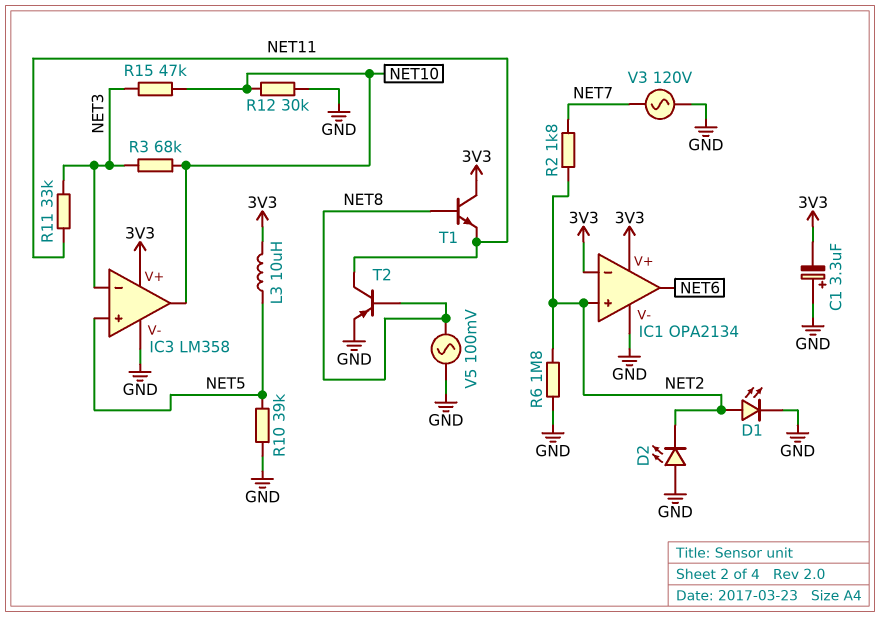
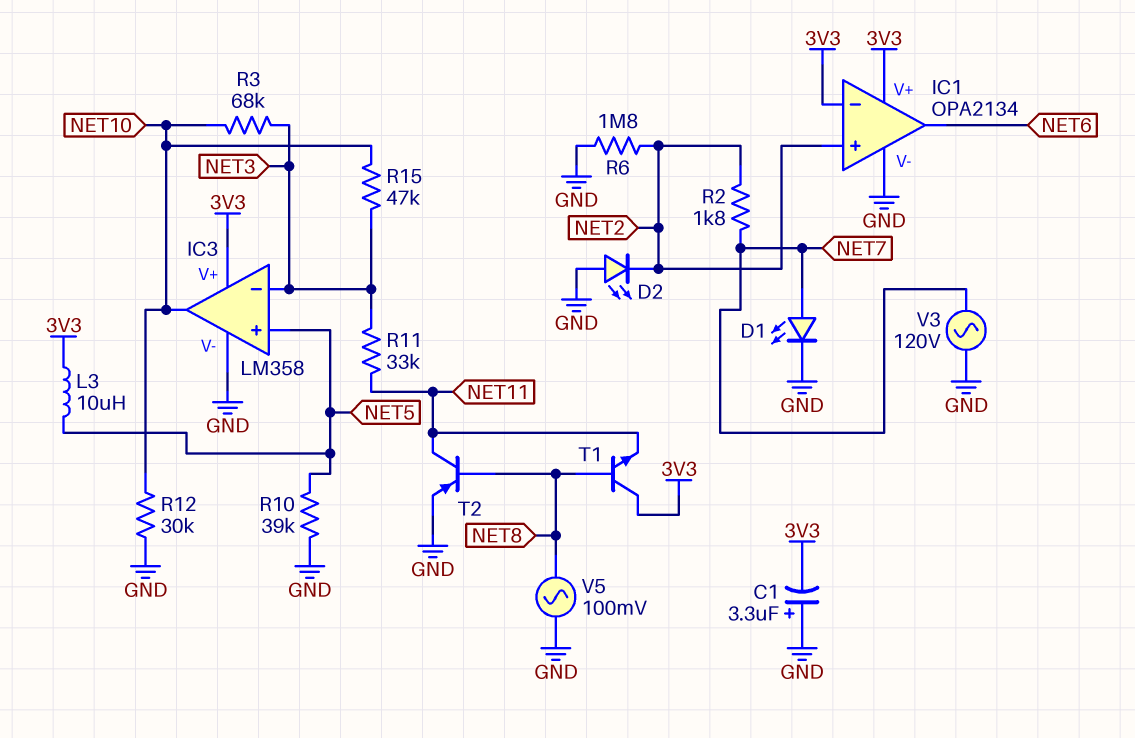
D1: LED (A NET2, K GND) -> LED (A NET7, K GND)

